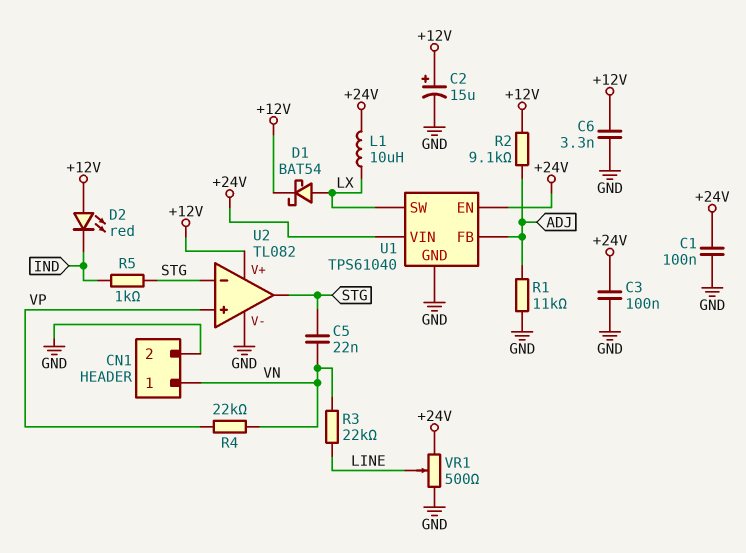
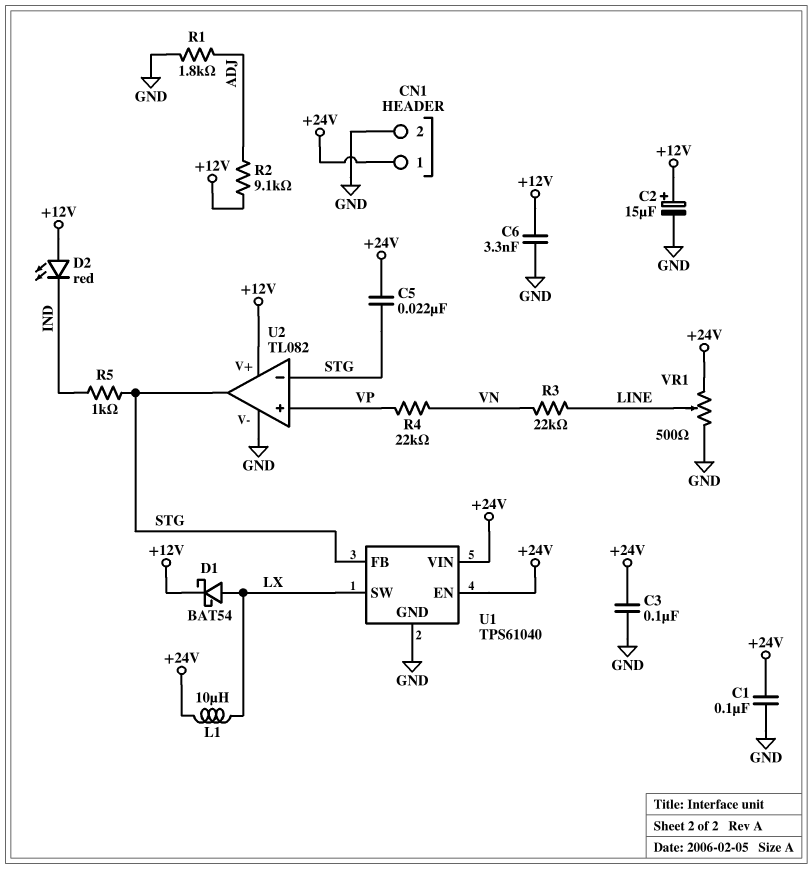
C5: 22nF (STG, VN) -> 22nF (+24V, STG)
CN1 pin 1: VN -> +24V
R1: 11k (ADJ, GND) -> 1.8k (ADJ, GND)
U1 pin FB: ADJ -> STG

